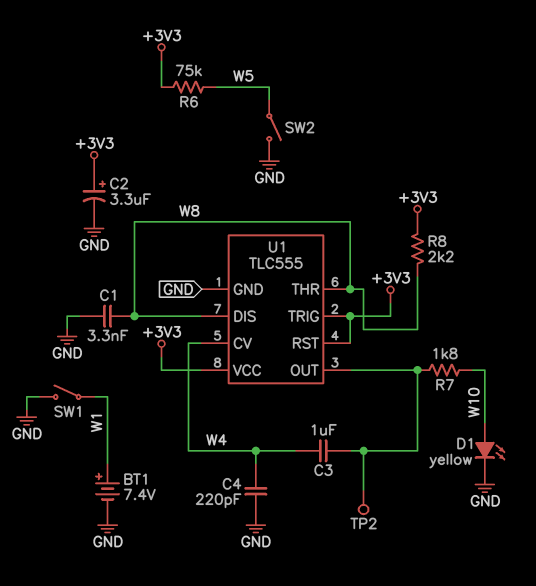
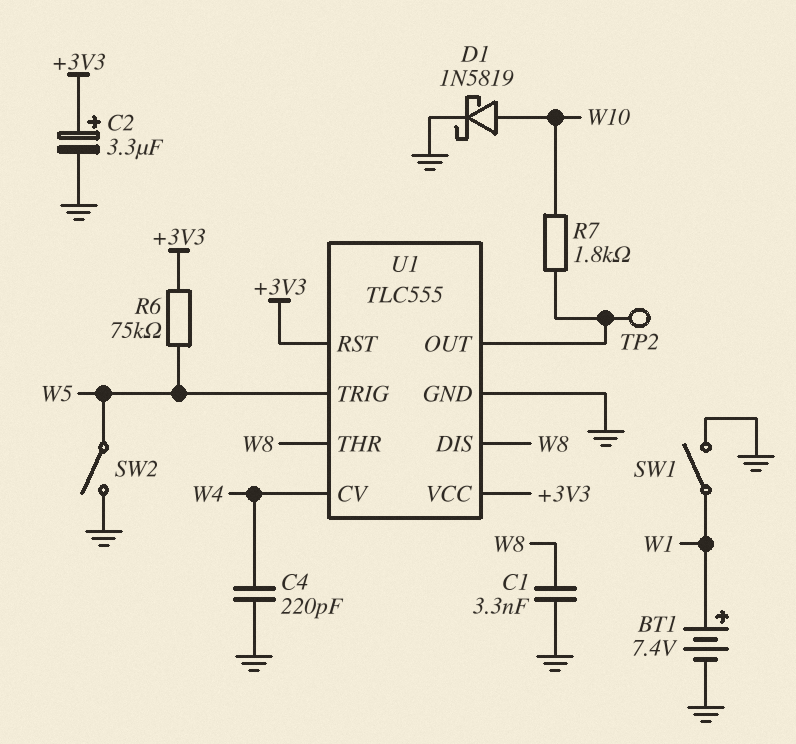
C3: 1uF (U1/OUT, W4) -> none
D1: LED yellow (A W10, K GND) -> schottky 1N5819 (A W10, K GND)
R8: 2.2k (+3V3, W8) -> none
U1 pin TRIG: +3V3 -> W5

